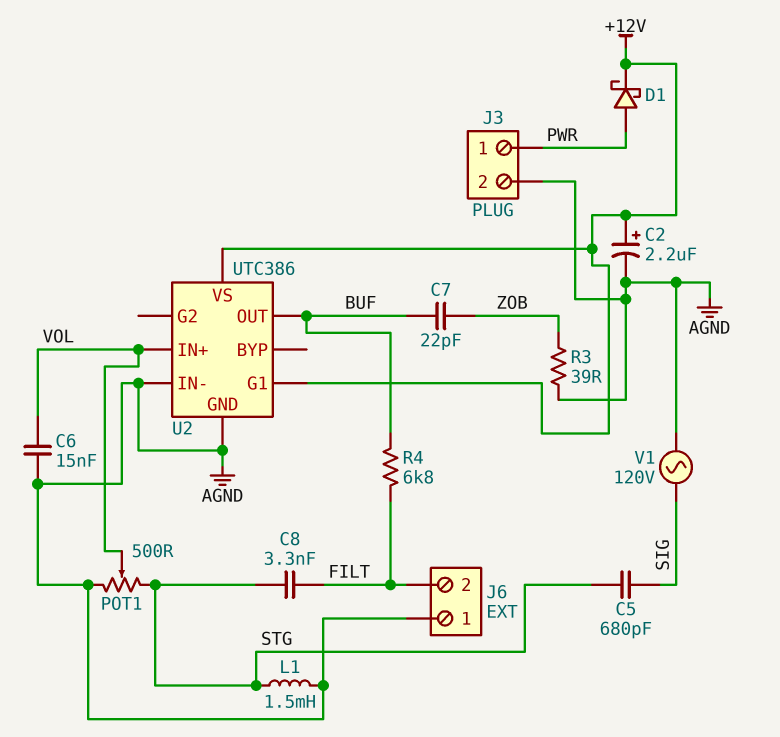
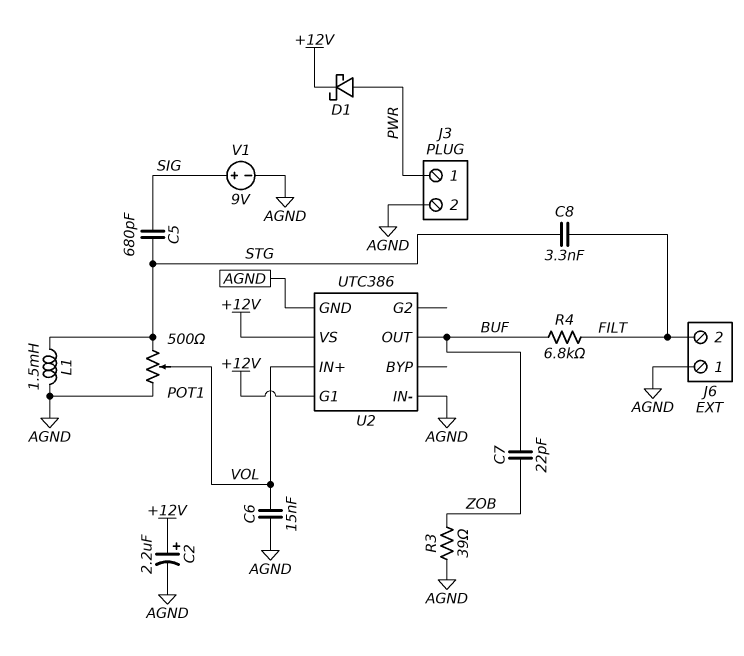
V1: AC 120V (AGND, SIG) -> 9V (plus SIG, minus AGND)

